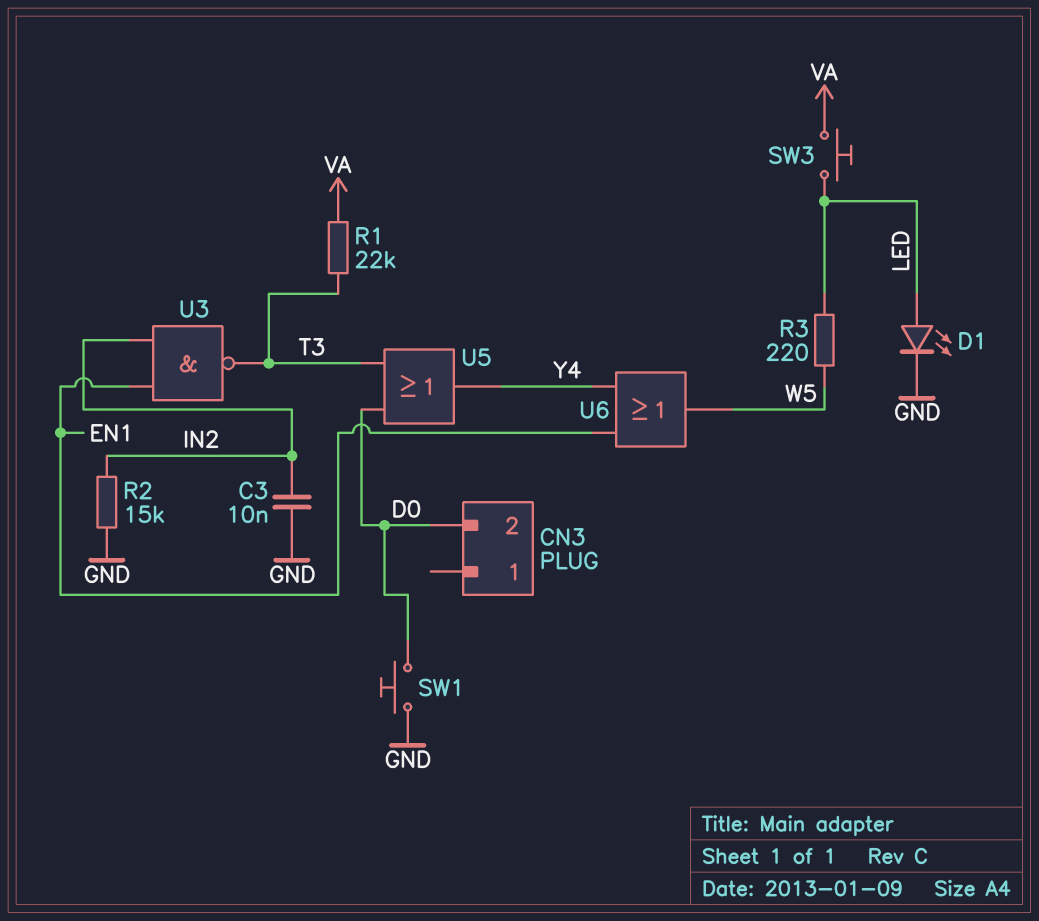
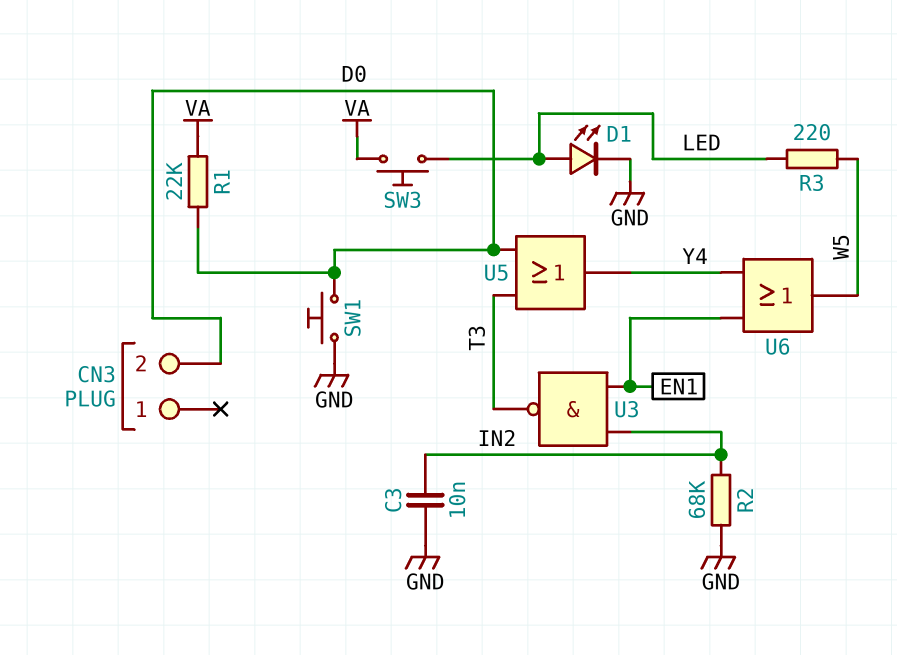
R1: 22k (T3, VA) -> 22k (D0, VA)
R2: 15k (GND, IN2) -> 68k (GND, IN2)

